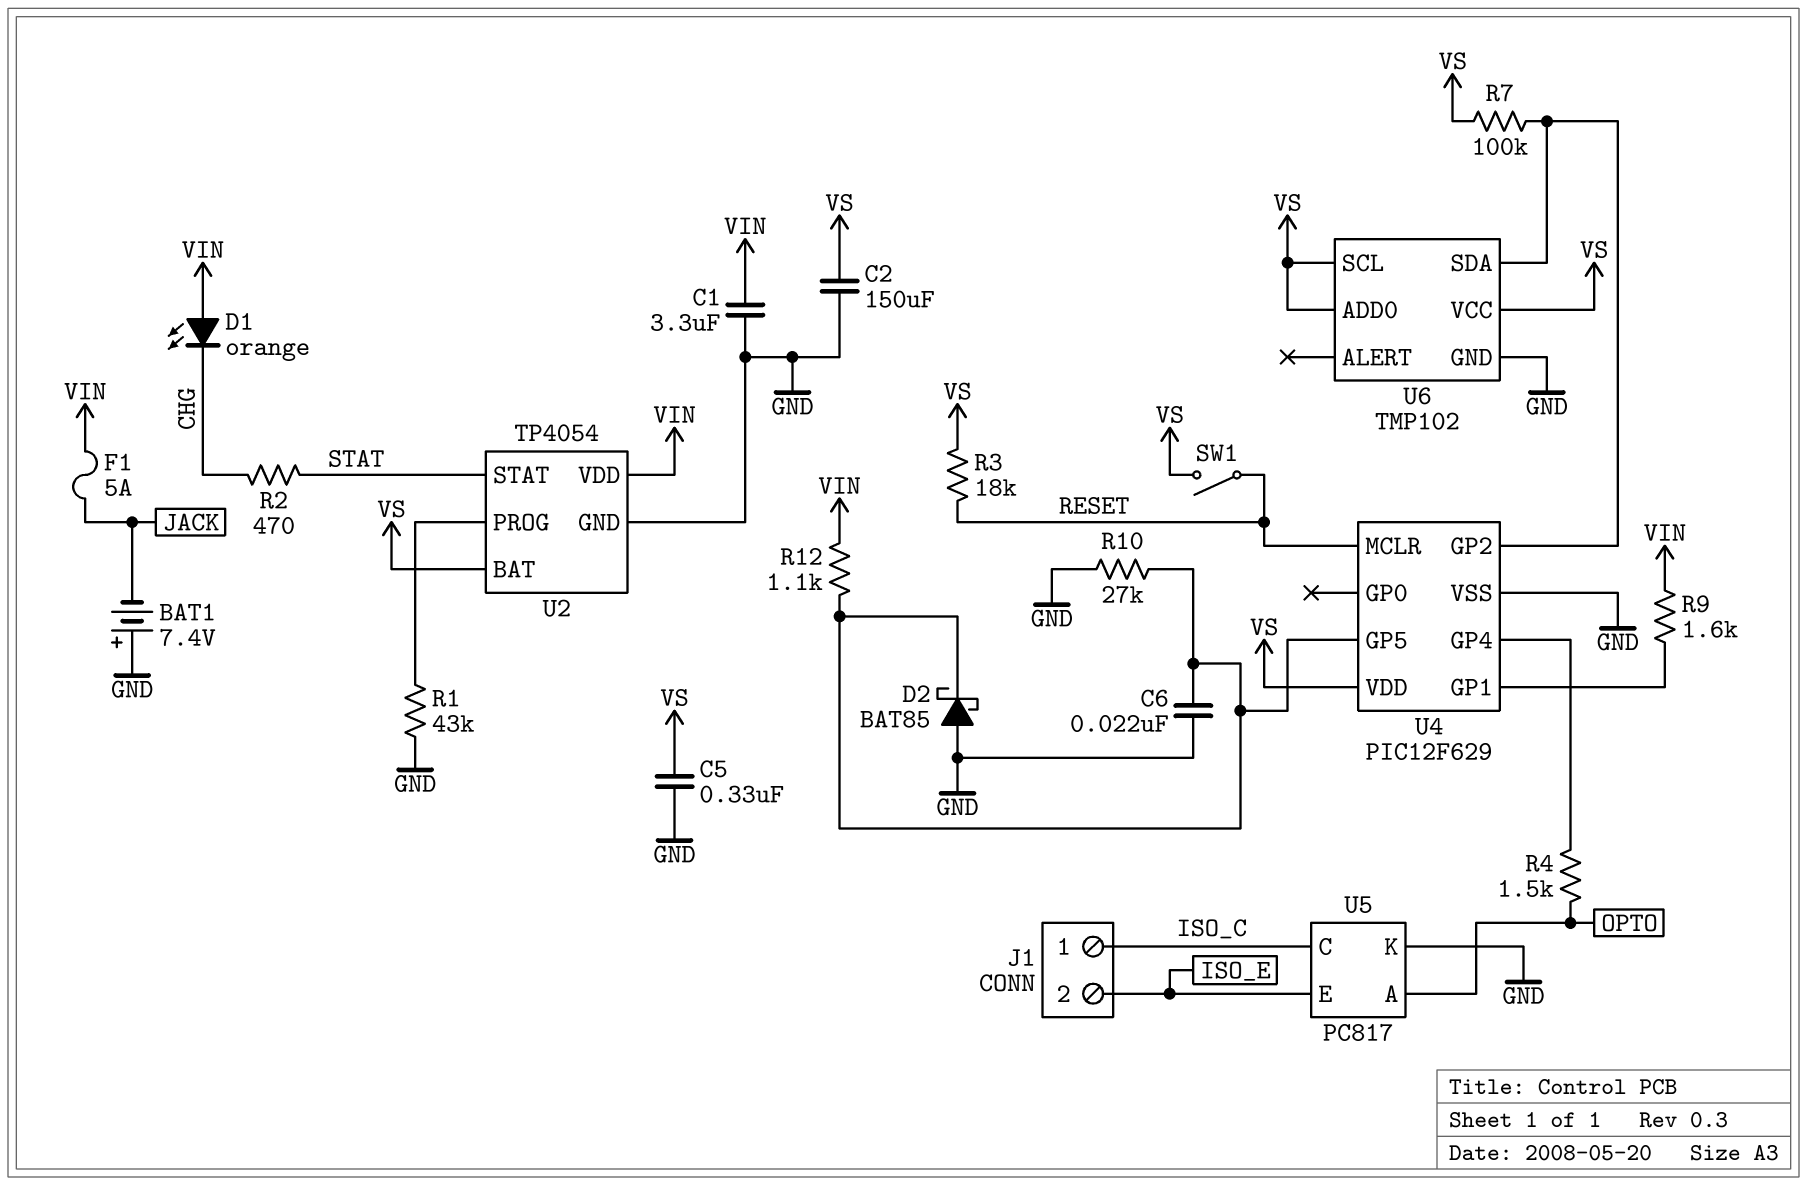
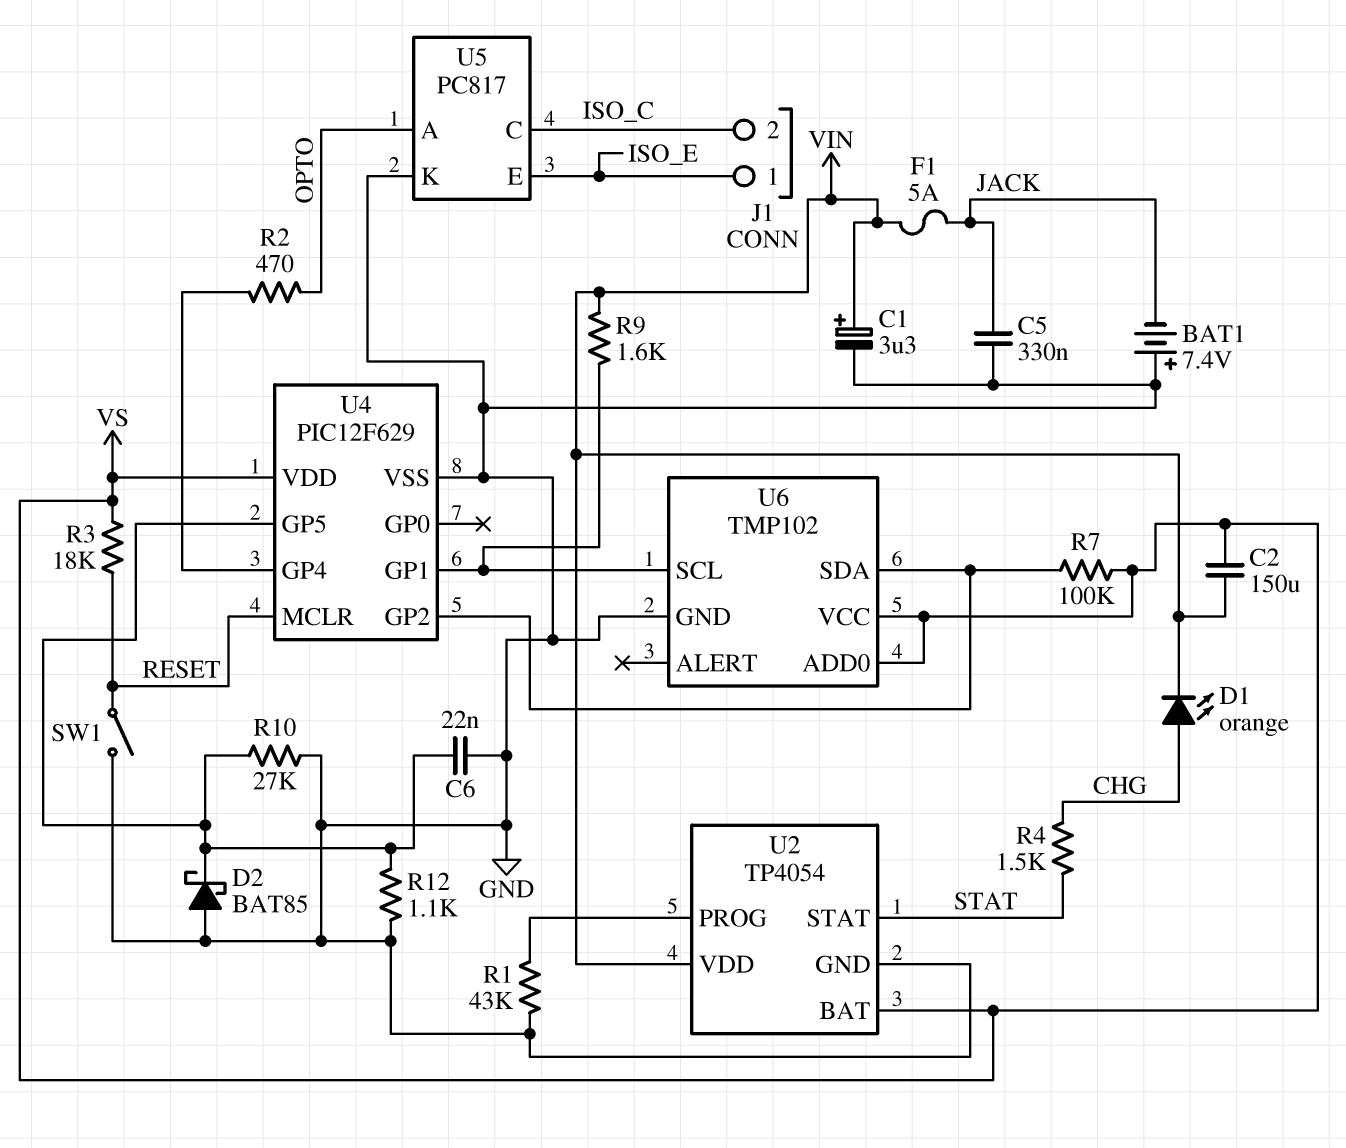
C1: 3.3uF (GND, VIN) -> 3.3uF (plus VIN, minus GND)
C2: 150uF (GND, VS) -> 150uF (VIN, VS)
C5: 330nF (GND, VS) -> 330nF (GND, JACK)
D1: LED orange (A VIN, K CHG) -> LED orange (A CHG, K VIN)
J1 pin 1: ISO_C -> ISO_E
J1 pin 2: ISO_E -> ISO_C
R2: 470 (CHG, STAT) -> 470 (OPTO, U4/GP4)
R4: 1.5k (OPTO, U4/GP4) -> 1.5k (CHG, STAT)
R12: 1.1k (U4/GP5, VIN) -> 1.1k (GND, U4/GP5)
SW1: switch (RESET, VS) -> switch (GND, RESET)
U6 pin SCL: VS -> U4/GP1

